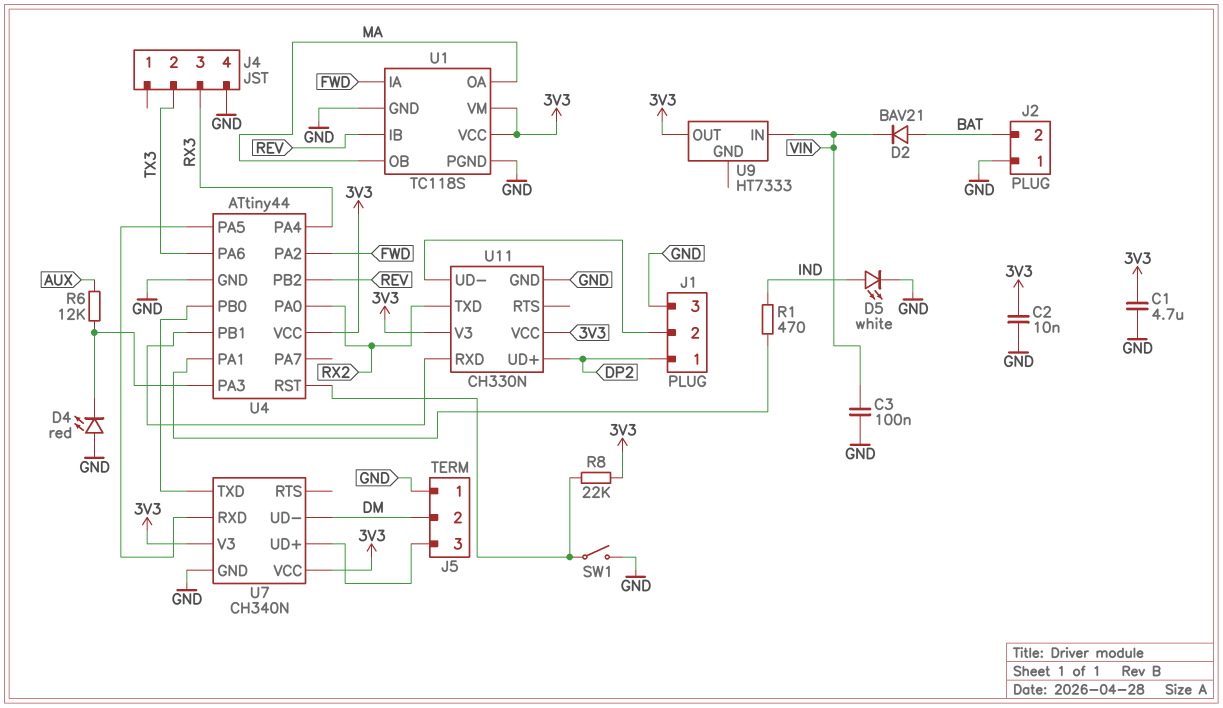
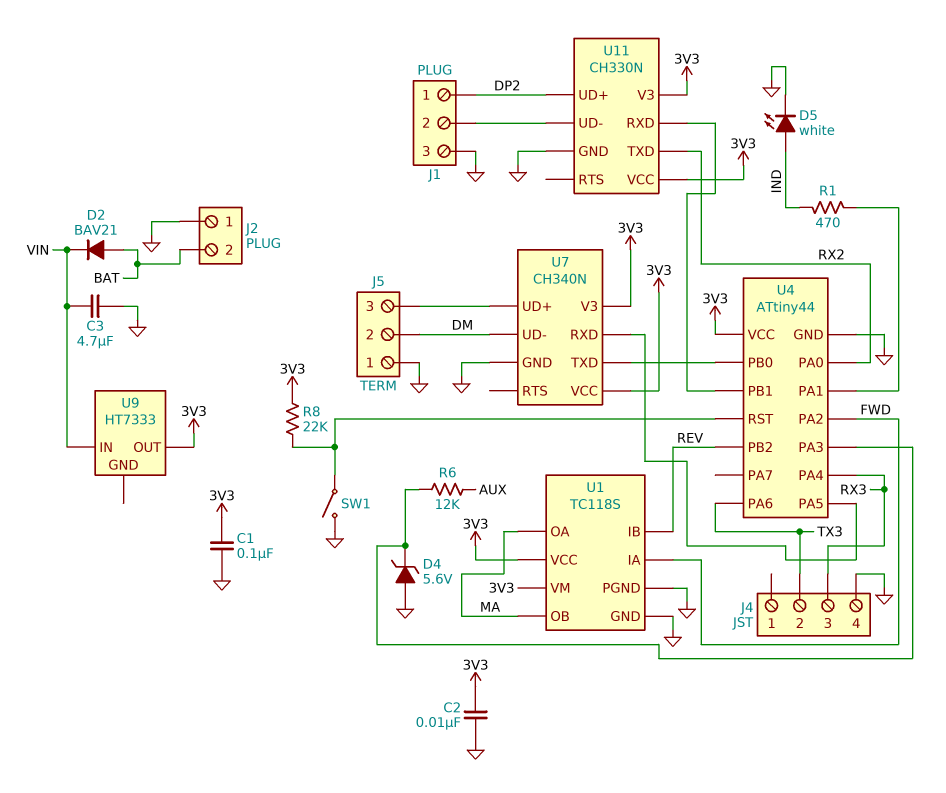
C1: 4.7uF (3V3, GND) -> 100nF (3V3, GND)
C3: 100nF (GND, VIN) -> 4.7uF (GND, VIN)
D4: LED red (A GND, K U4/PA3) -> zener 5.6V (A GND, K U4/PA3)

